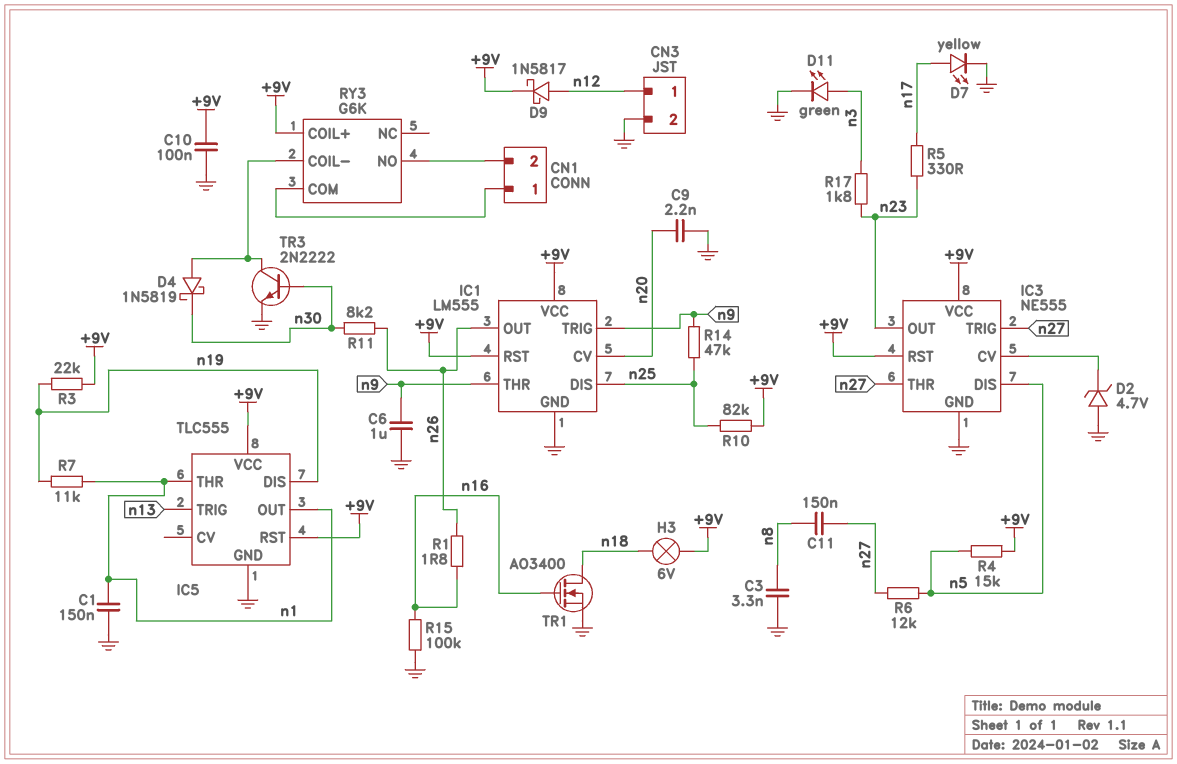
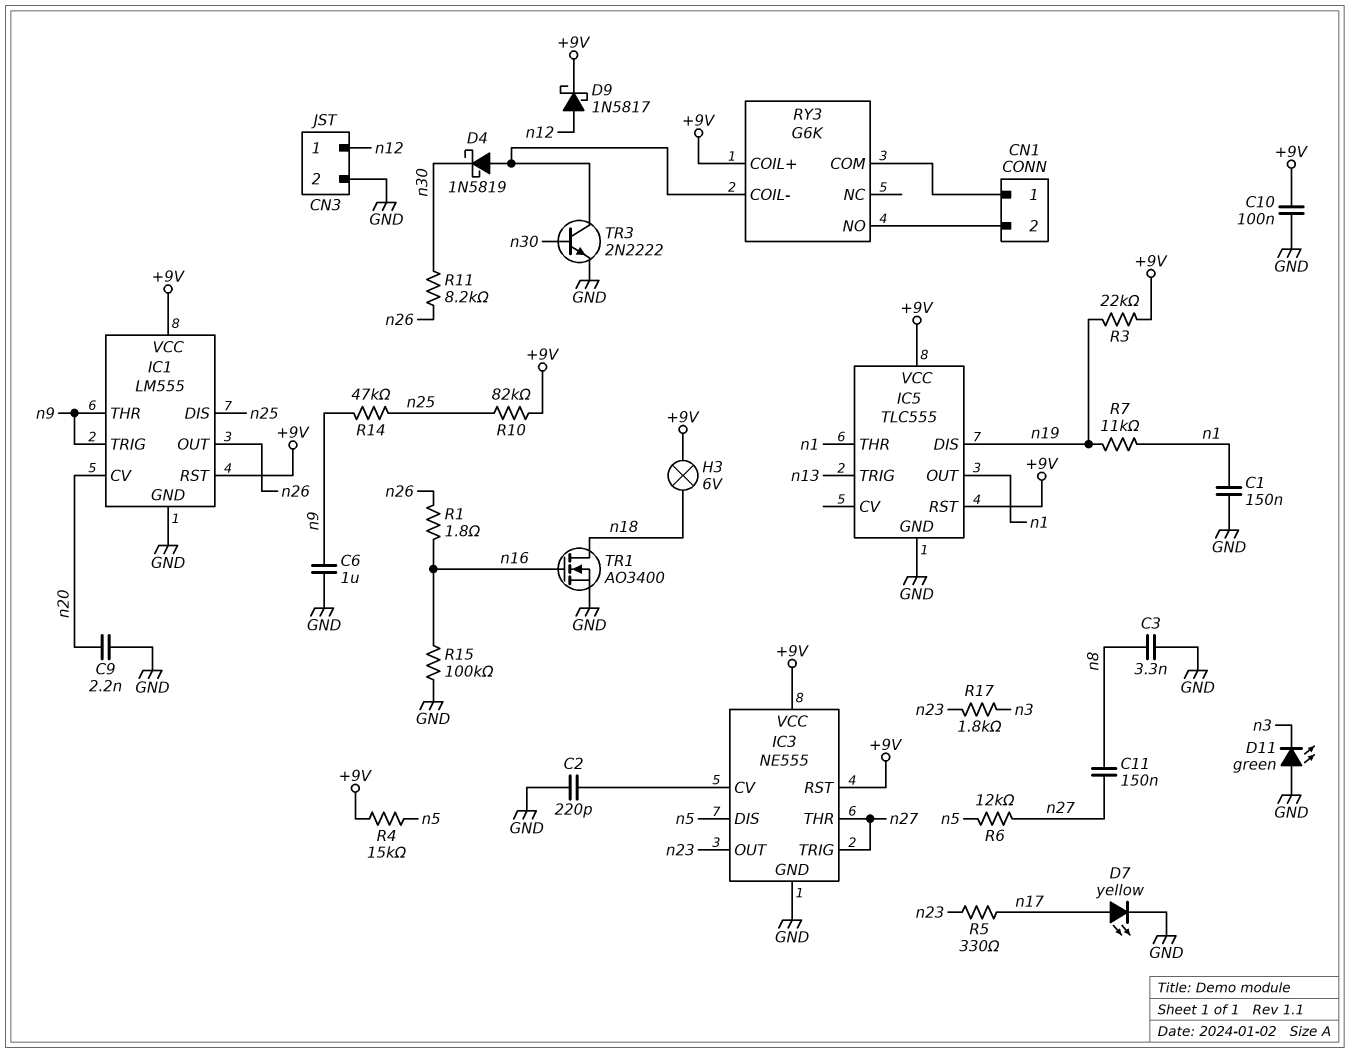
C2: none -> 220pF (GND, IC3/CV)
D2: zener 4.7V (A GND, K IC3/CV) -> none
D11: LED green (A n3, K GND) -> LED green (A GND, K n3)

